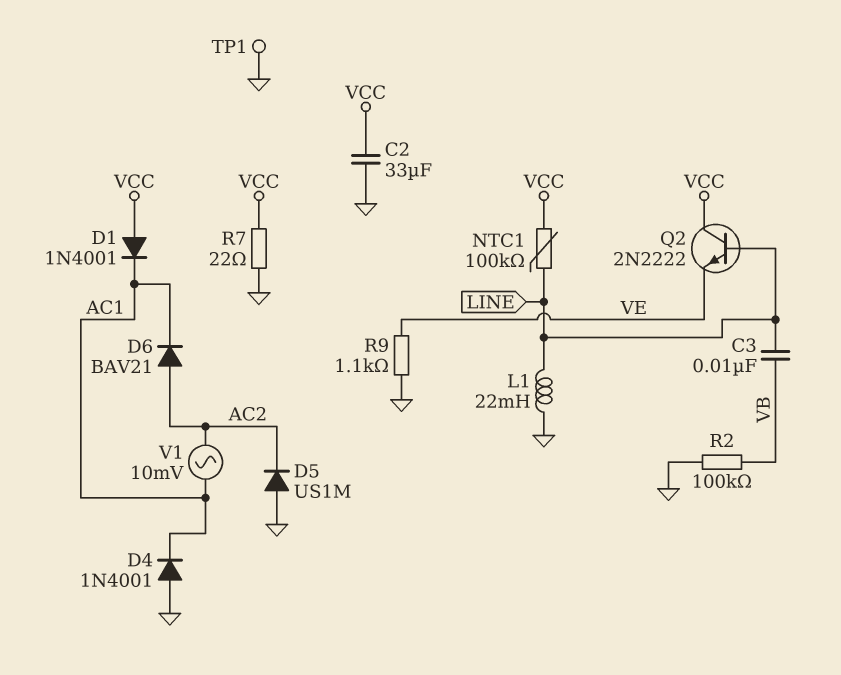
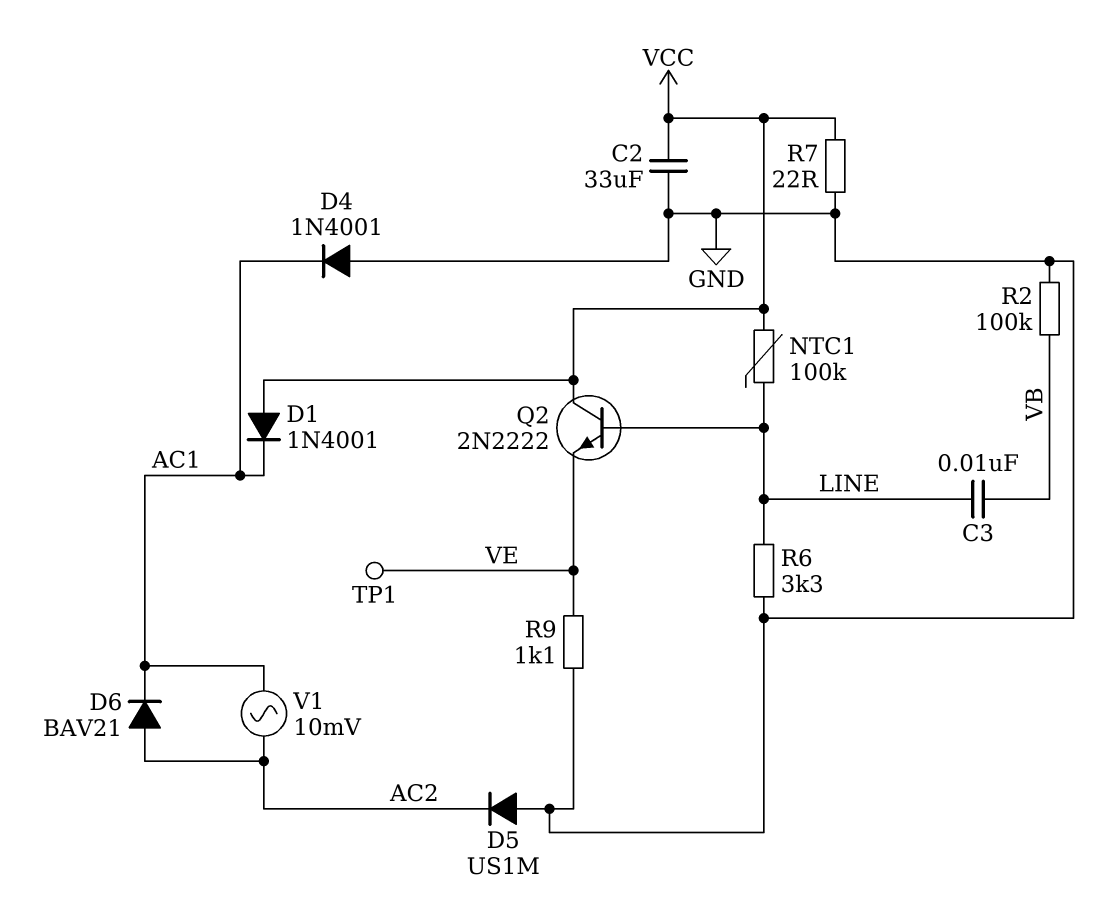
L1: 22mH (GND, LINE) -> none
R6: none -> 3.3k (GND, LINE)
TP1: test point (GND) -> test point (VE)

